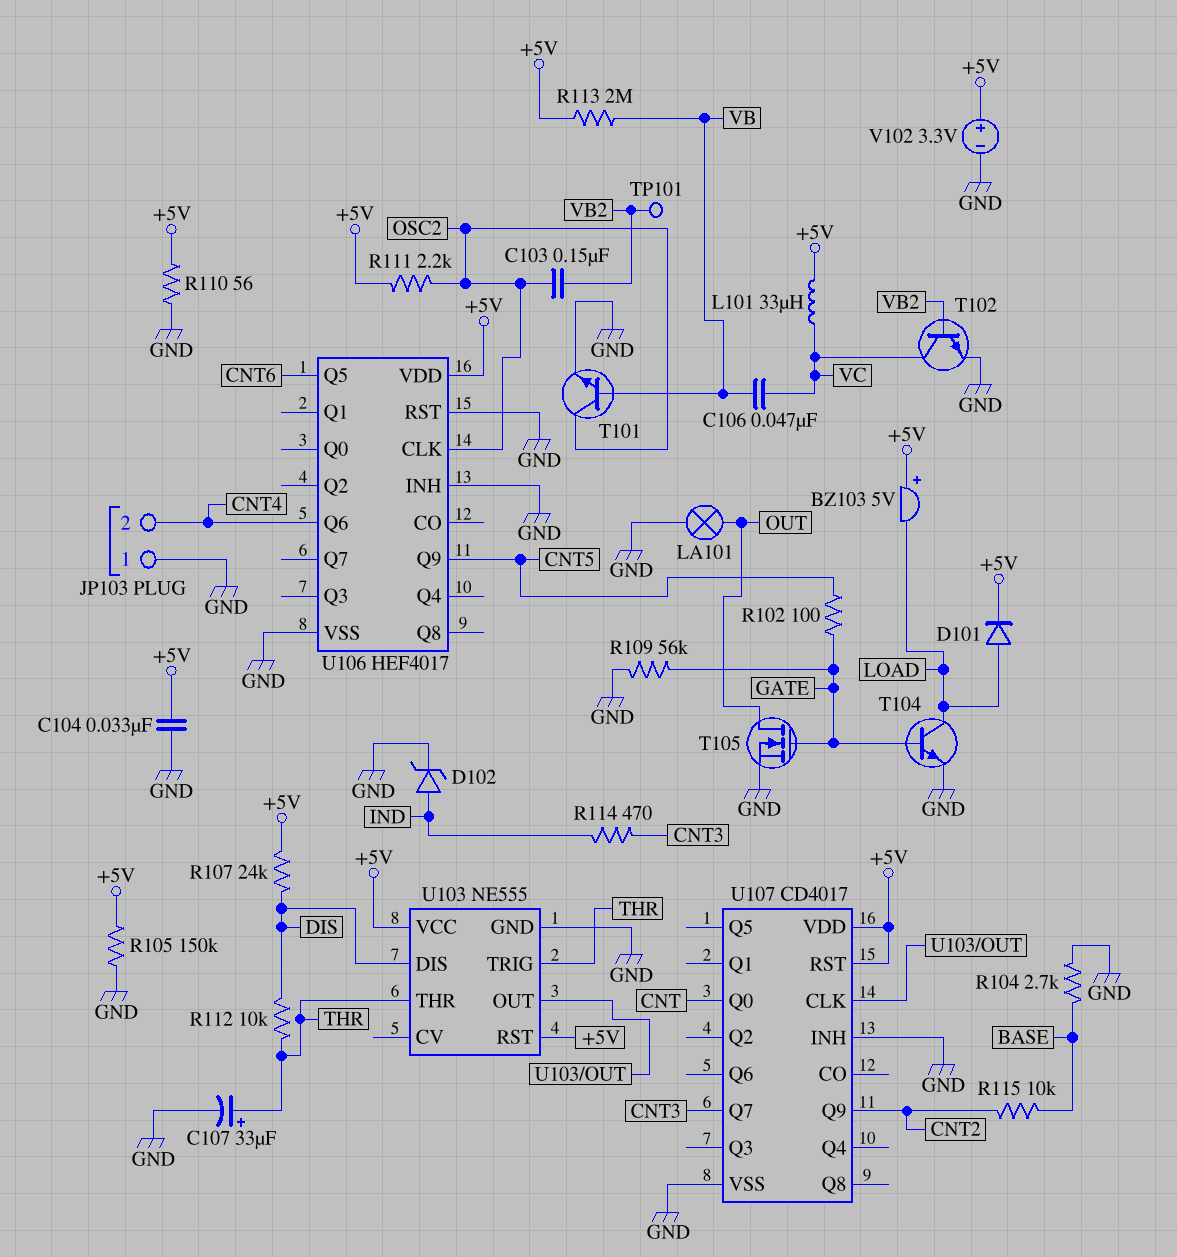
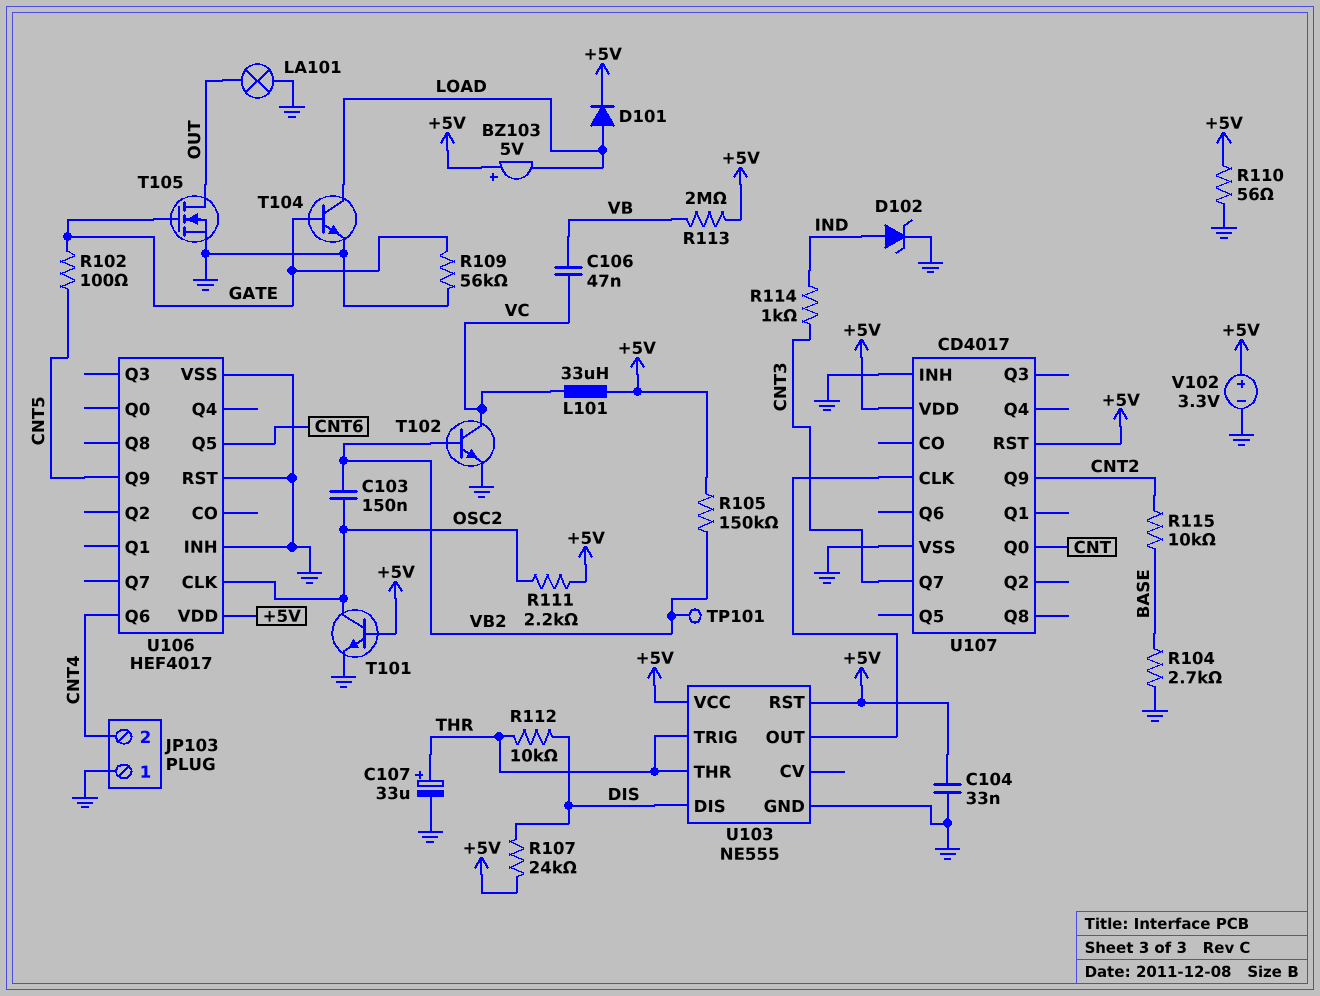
R105: 150k (+5V, GND) -> 150k (+5V, VB2)
R114: 470 (CNT3, IND) -> 1k (CNT3, IND)
T101: NPN (B VB, C OSC2, E GND) -> NPN (B +5V, C OSC2, E GND)

